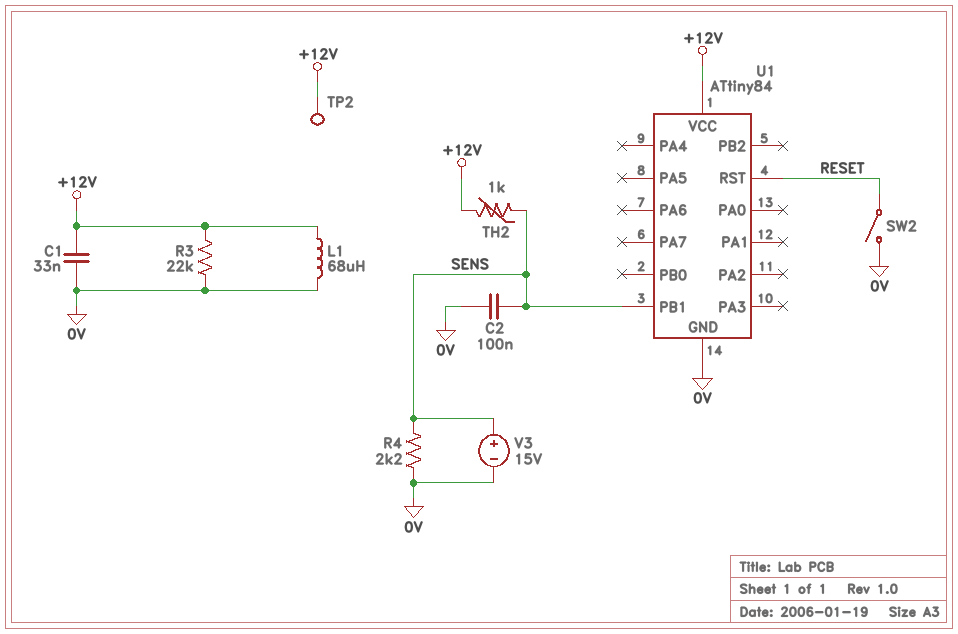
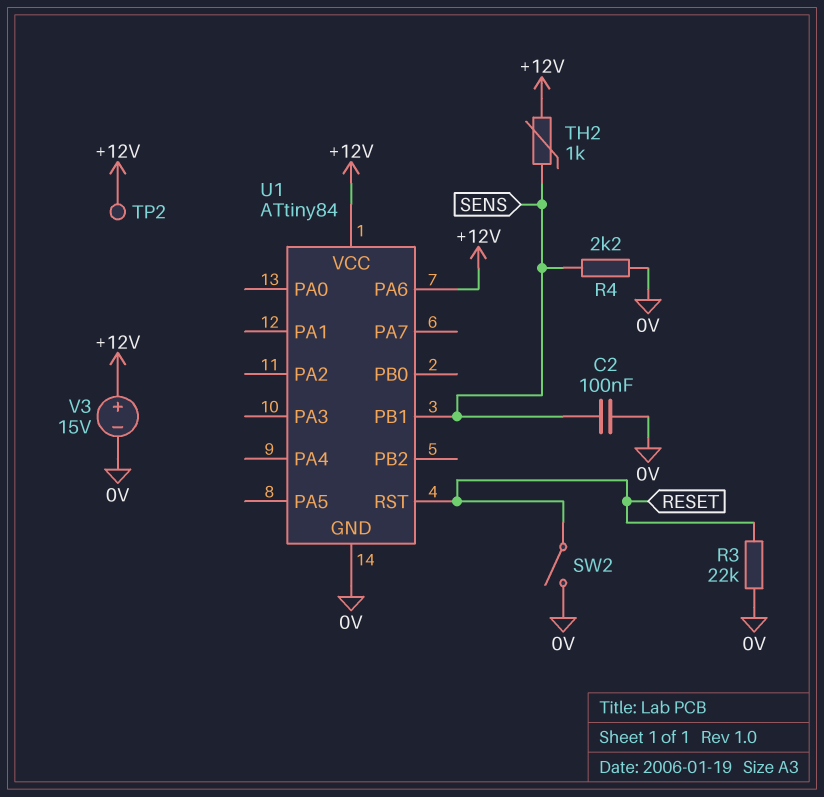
C1: 33nF (+12V, 0V) -> none
L1: 68uH (+12V, 0V) -> none
R3: 22k (+12V, 0V) -> 22k (0V, RESET)
U1 pin PA6: none -> +12V
V3: 15V (plus SENS, minus 0V) -> 15V (plus +12V, minus 0V)

